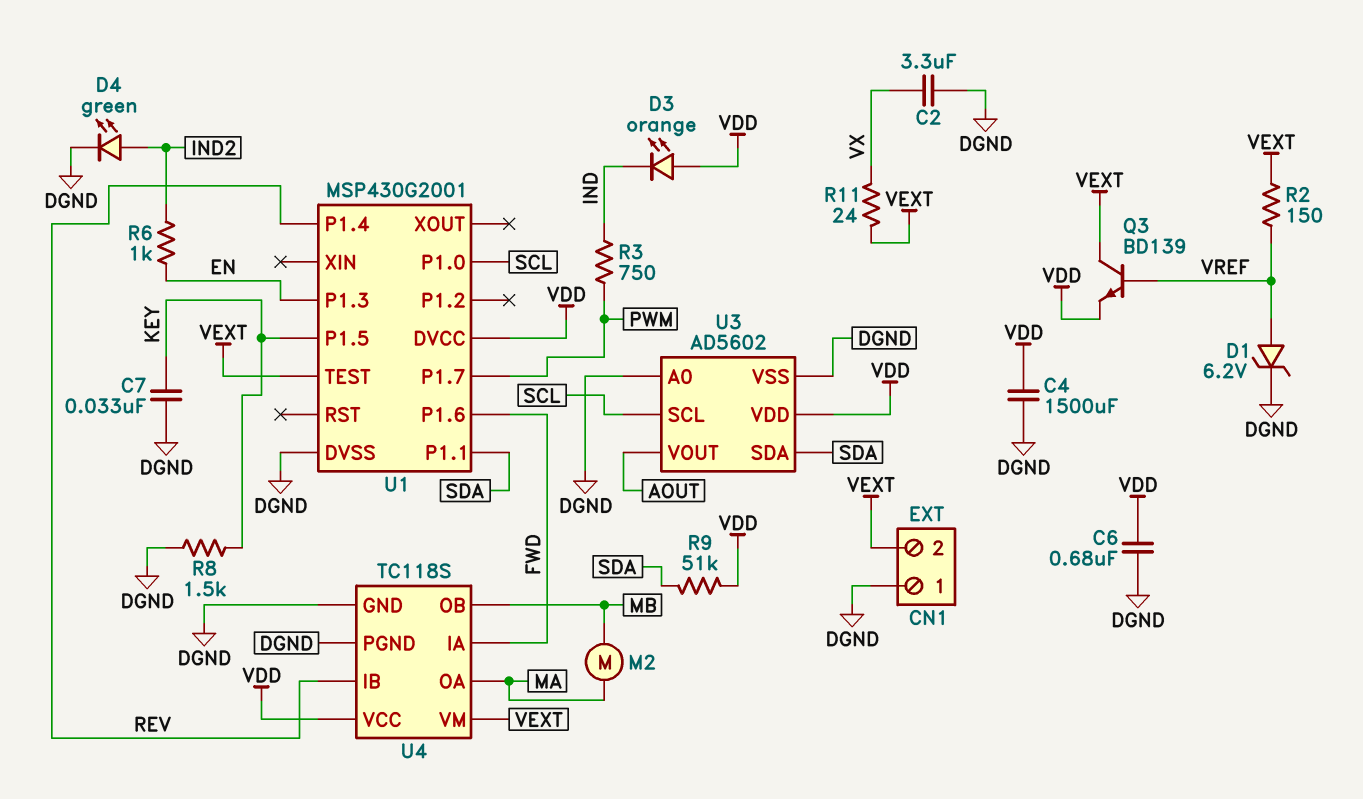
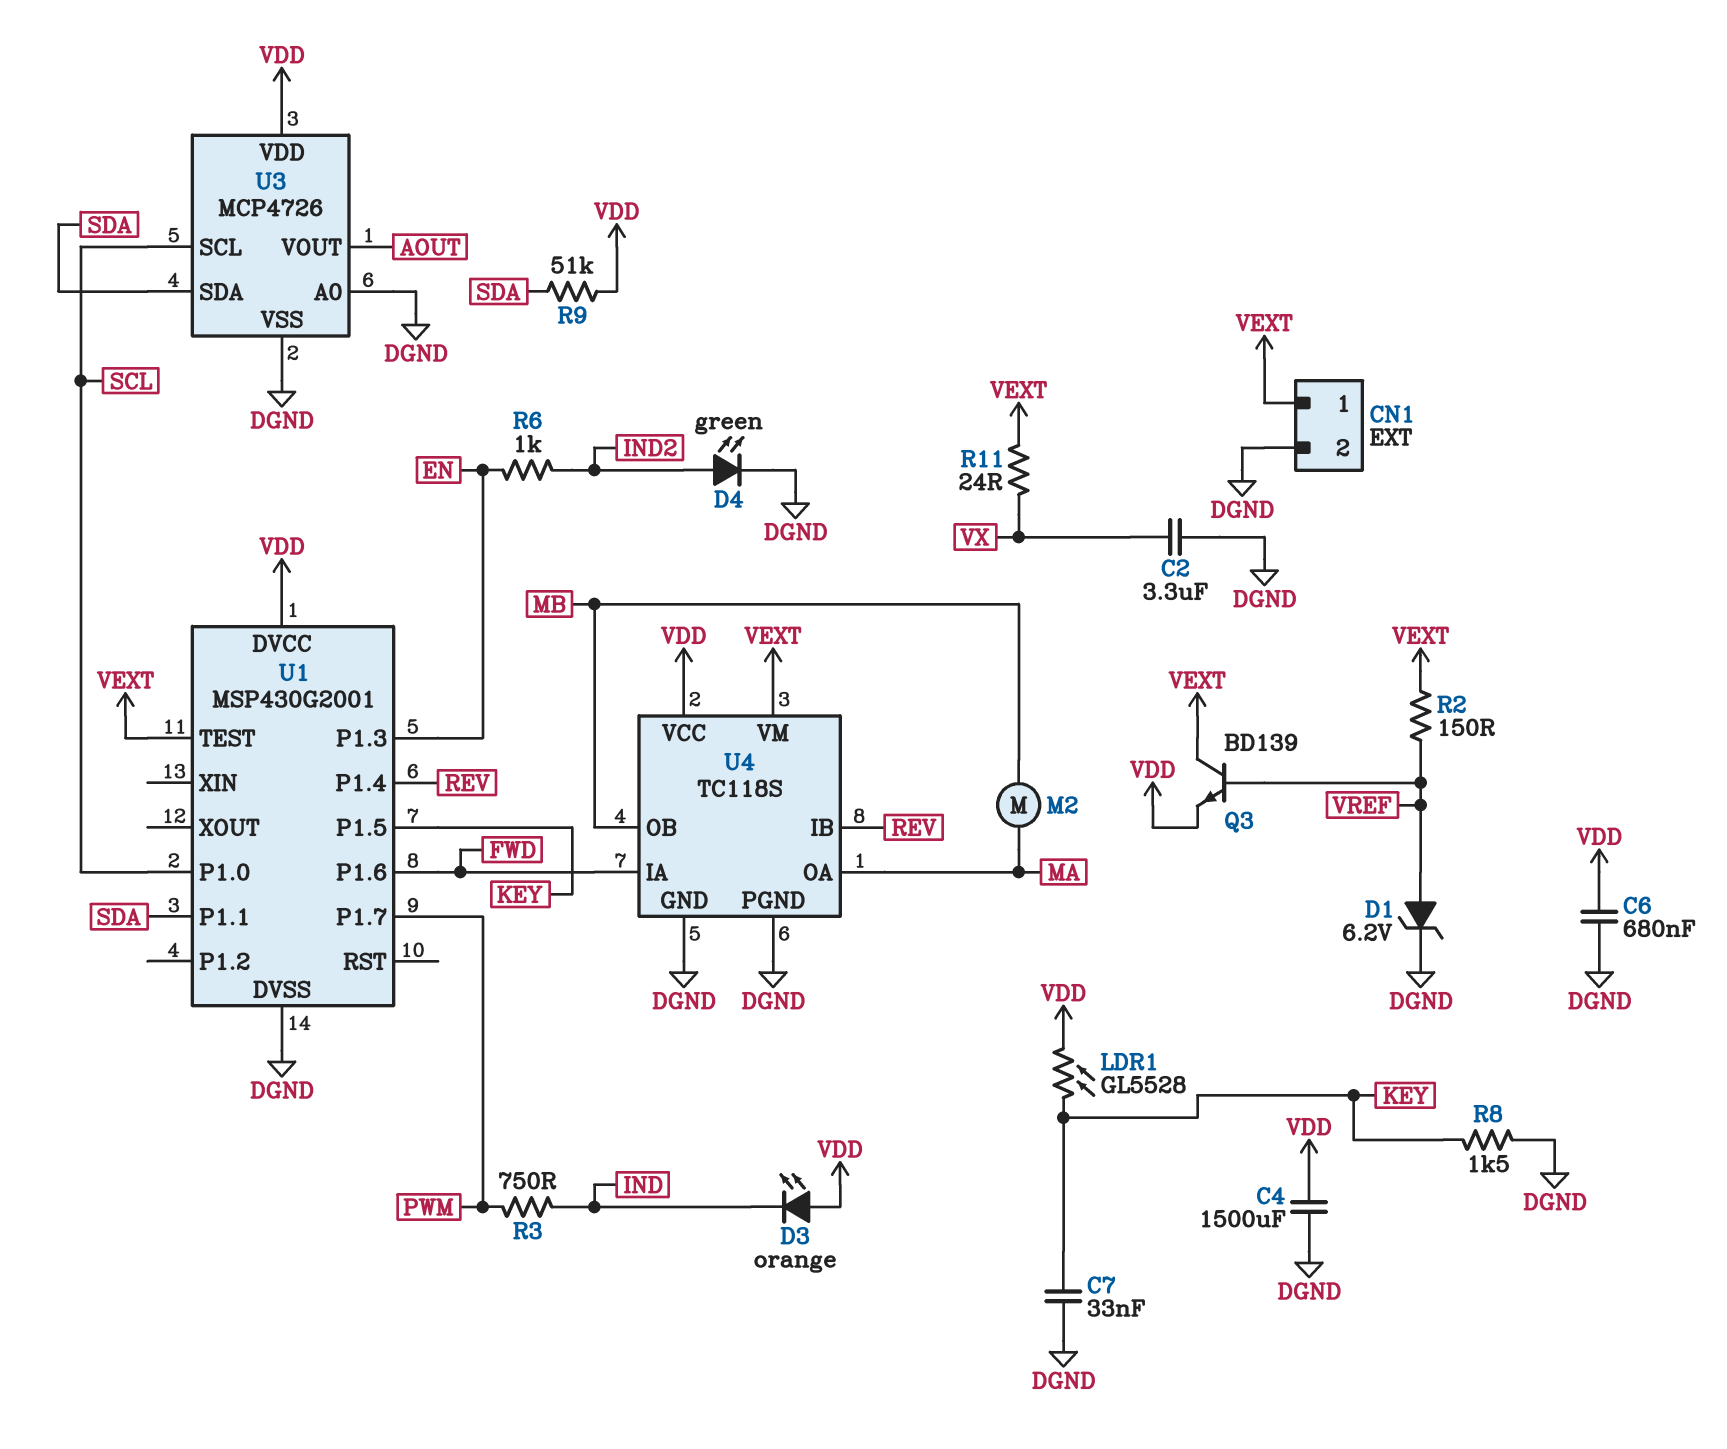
CN1 pin 1: DGND -> VEXT
CN1 pin 2: VEXT -> DGND
LDR1: none -> GL5528 (KEY, VDD)
U3: AD5602 -> MCP4726

